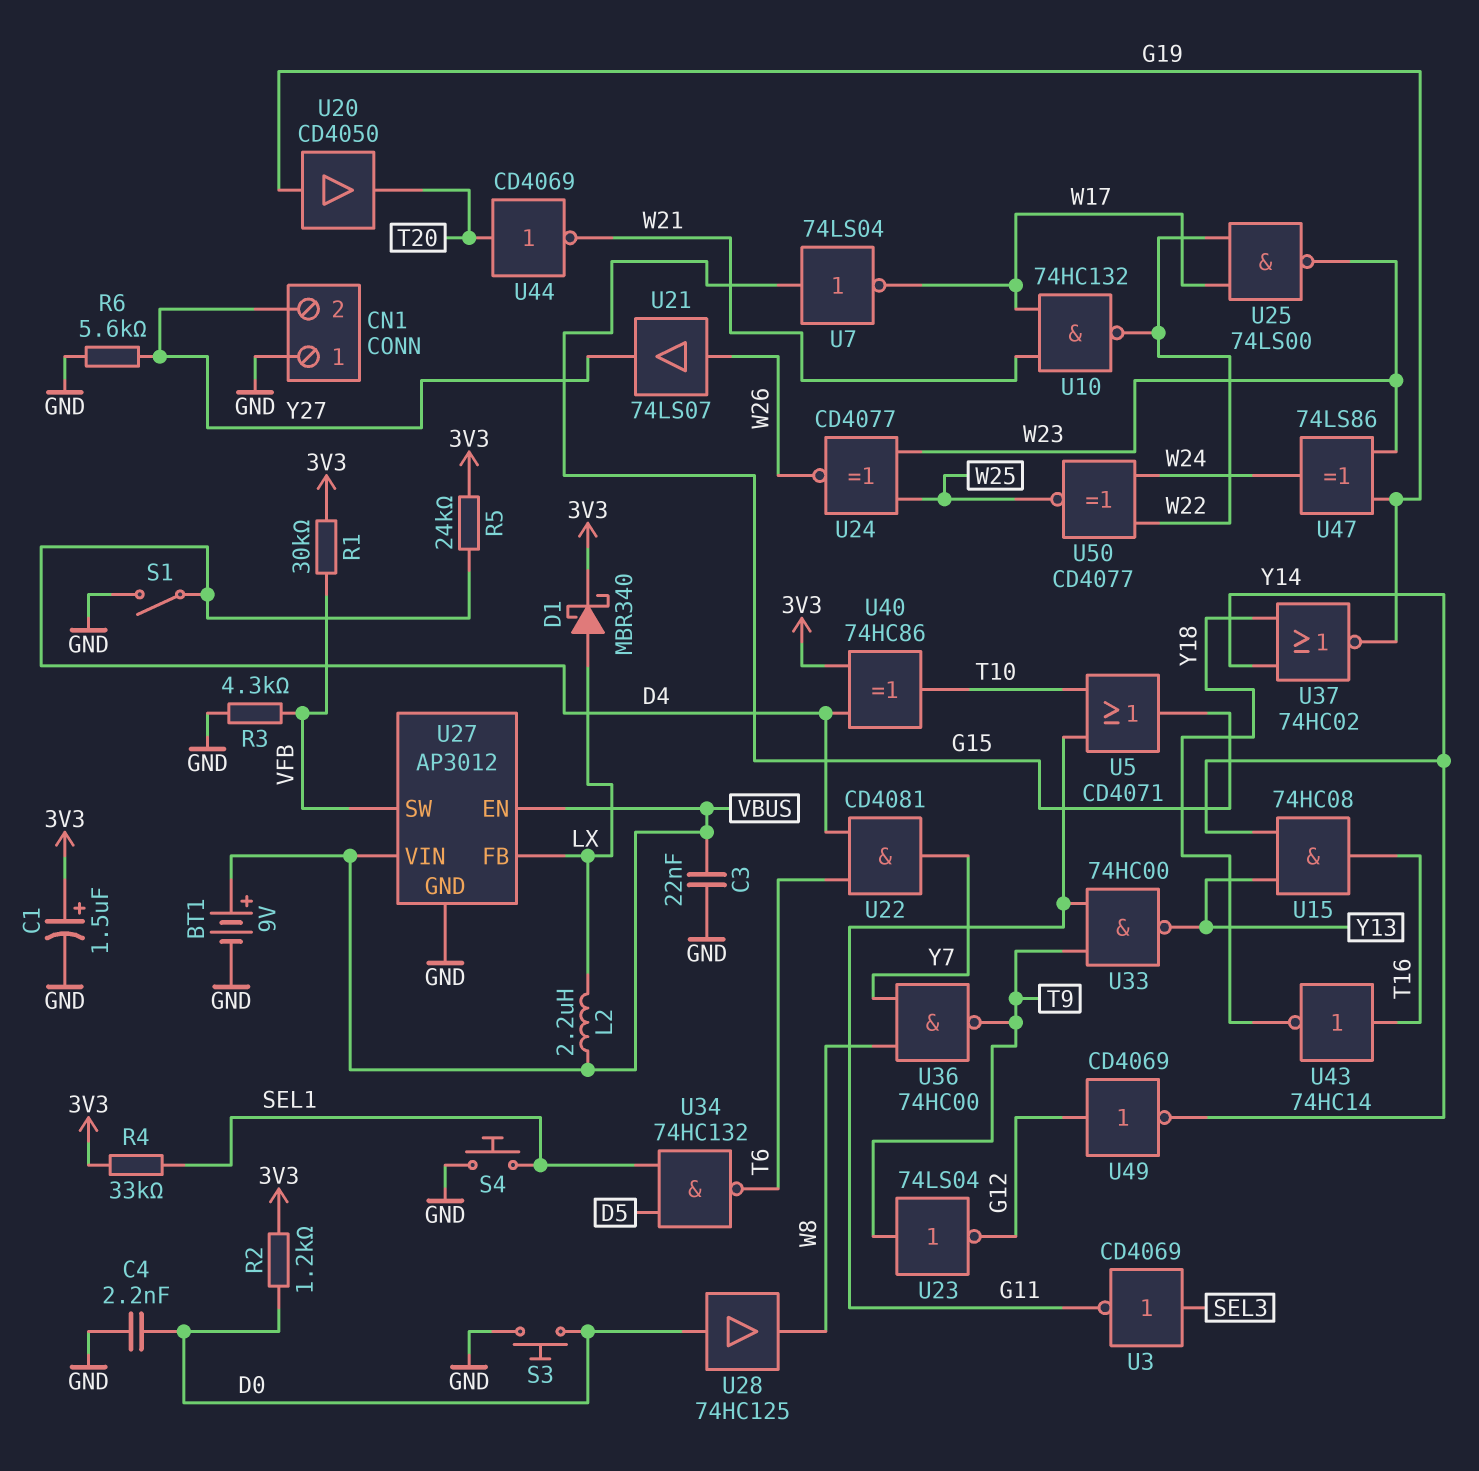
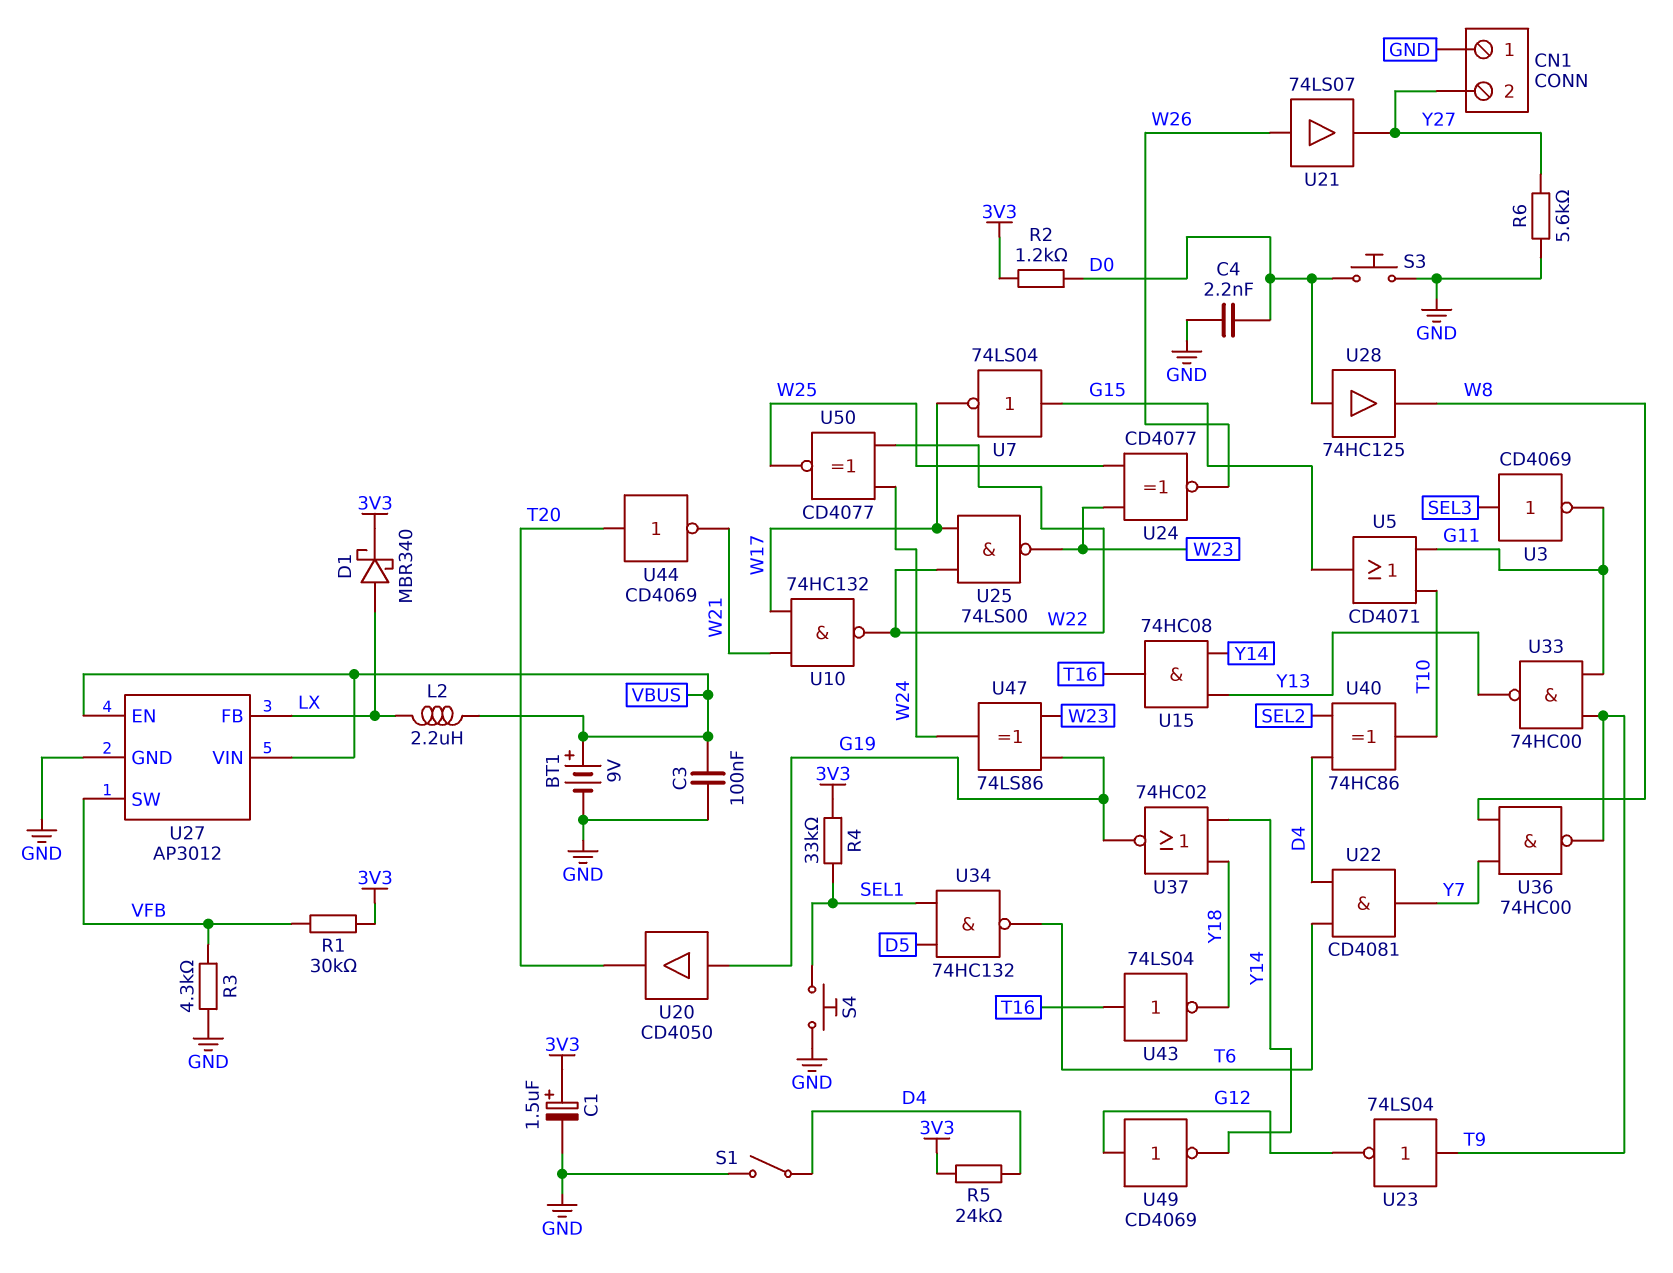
C3: 22nF (GND, VBUS) -> 100nF (GND, VBUS)
U40: XOR 74HC86 (in 3V3, in D4, out T10) -> XOR 74HC86 (in D4, in SEL2, out T10)
U43: NOT 74HC14 (in T16, out Y18) -> NOT 74LS04 (in T16, out Y18)

